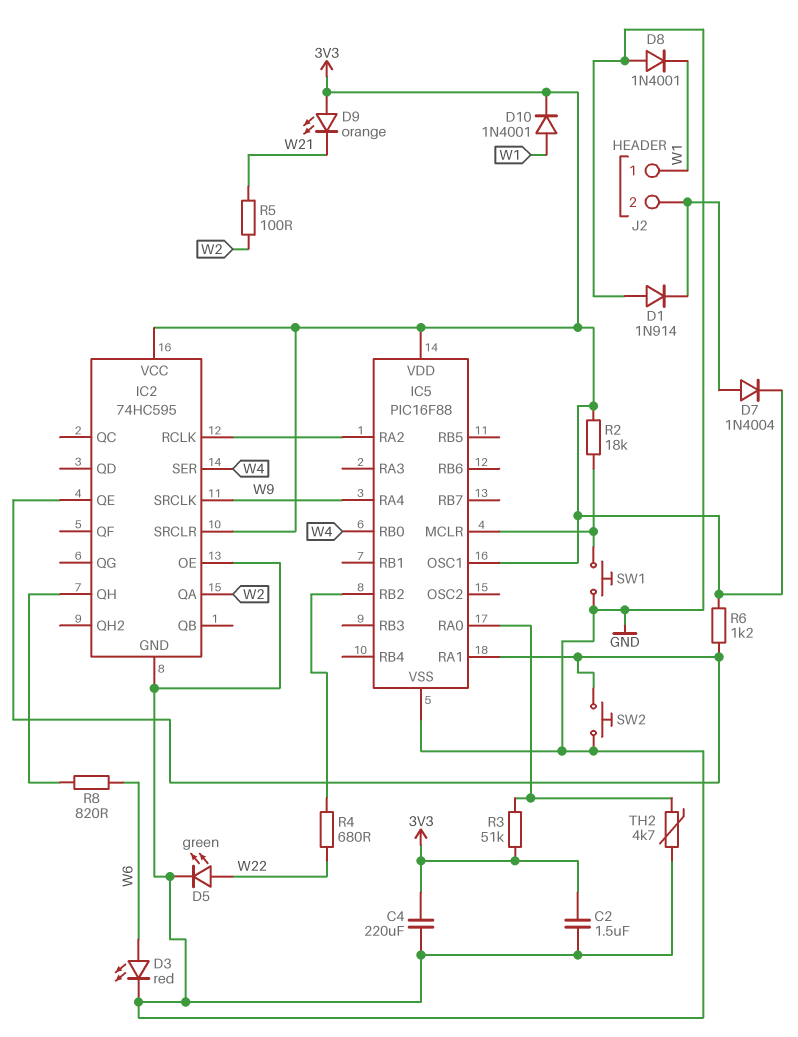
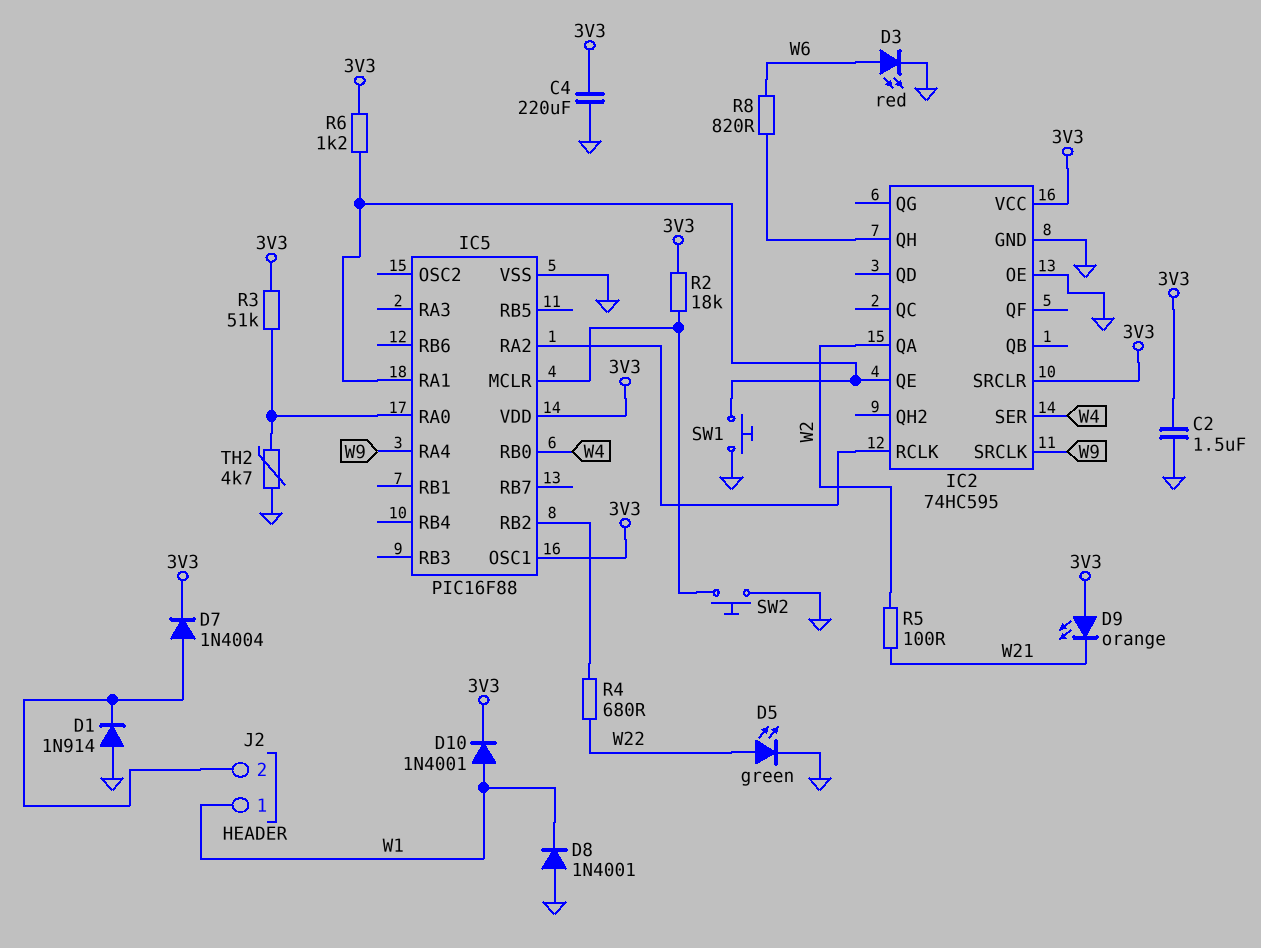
SW1: button (GND, IC5/MCLR) -> button (GND, IC2/QE)
SW2: button (GND, IC2/QE) -> button (GND, IC5/MCLR)

